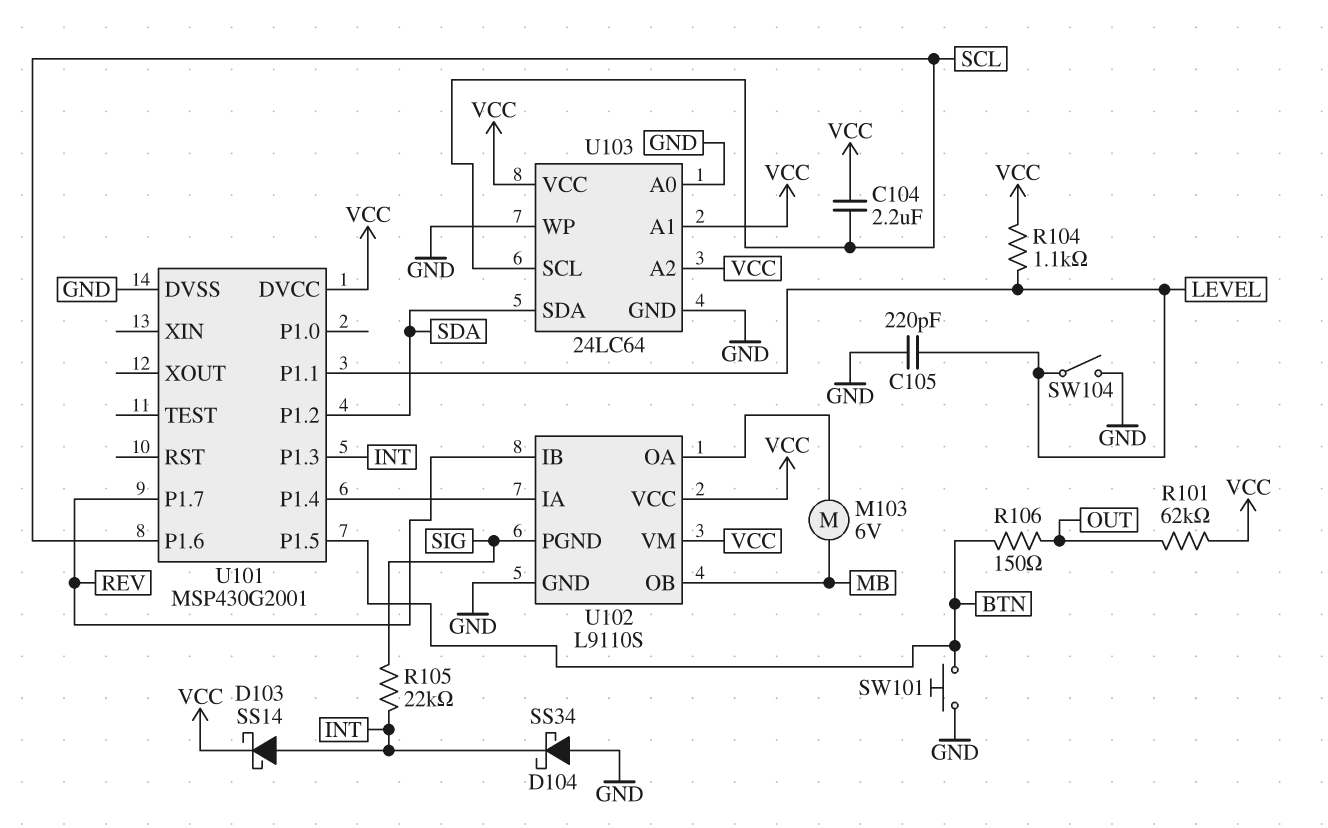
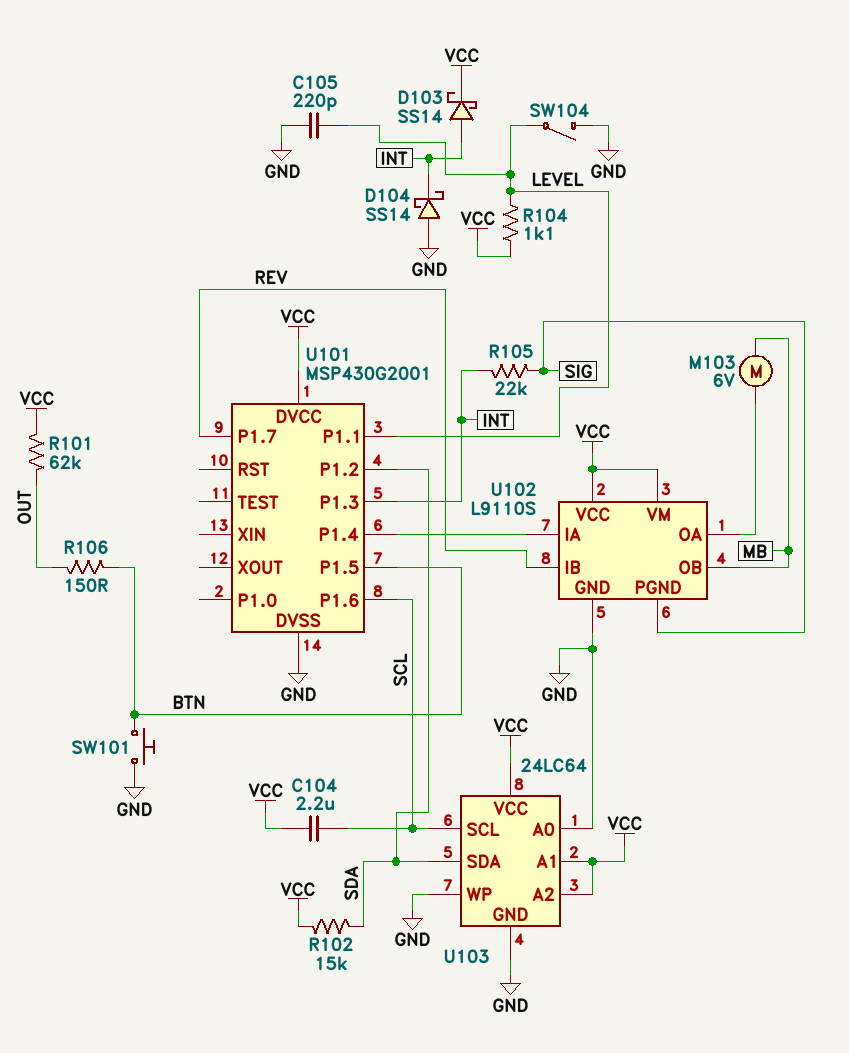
D104: schottky SS34 (A GND, K INT) -> schottky SS14 (A GND, K INT)
R102: none -> 15k (SDA, VCC)

